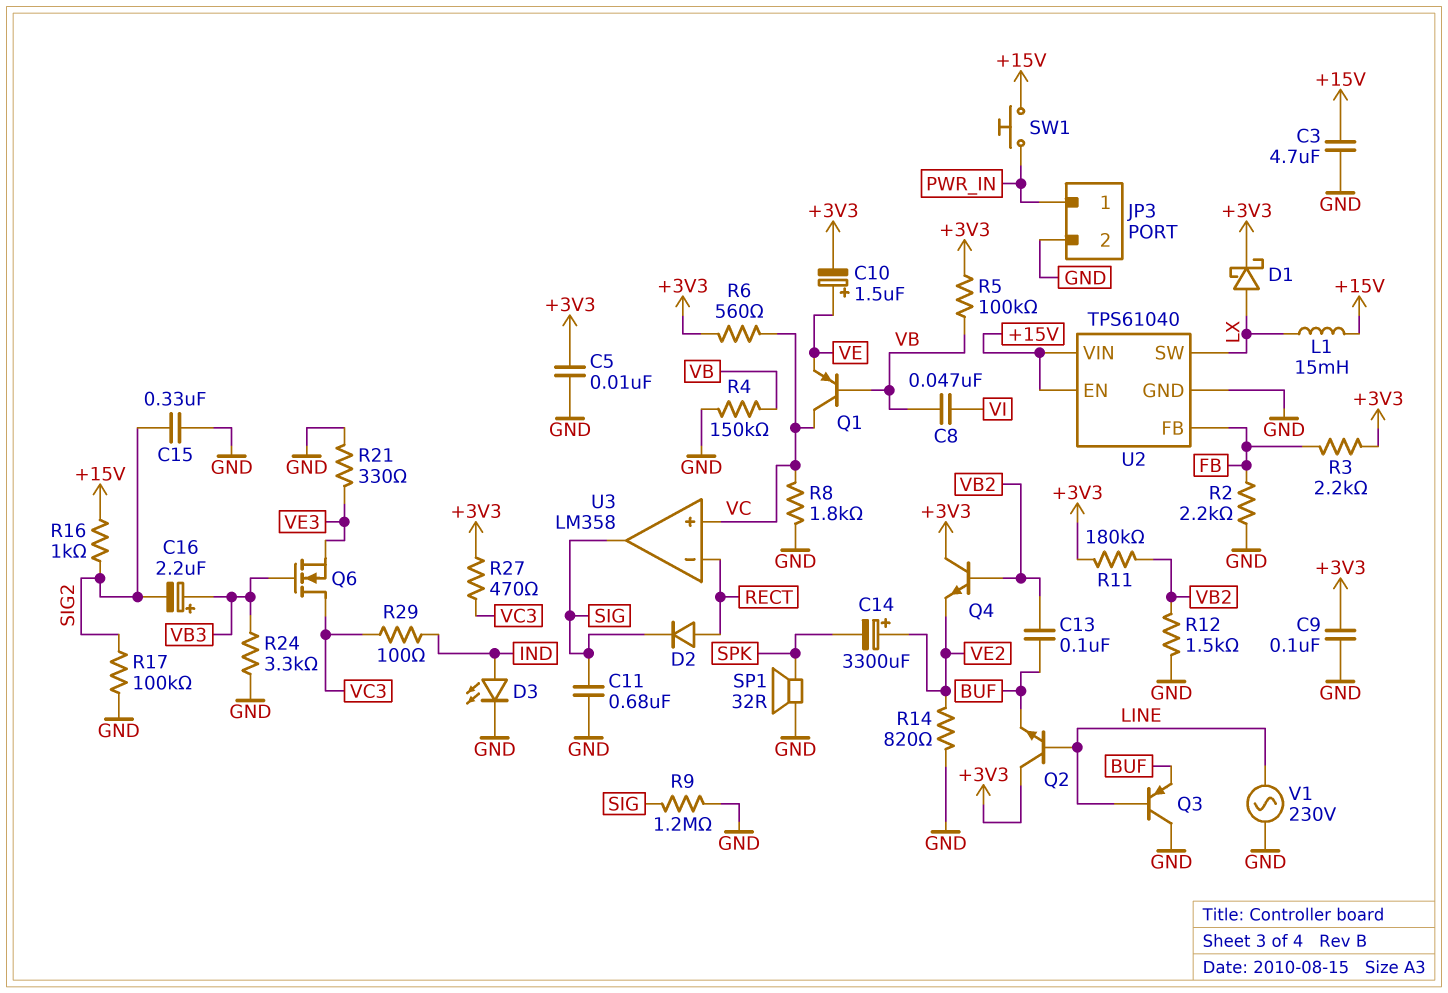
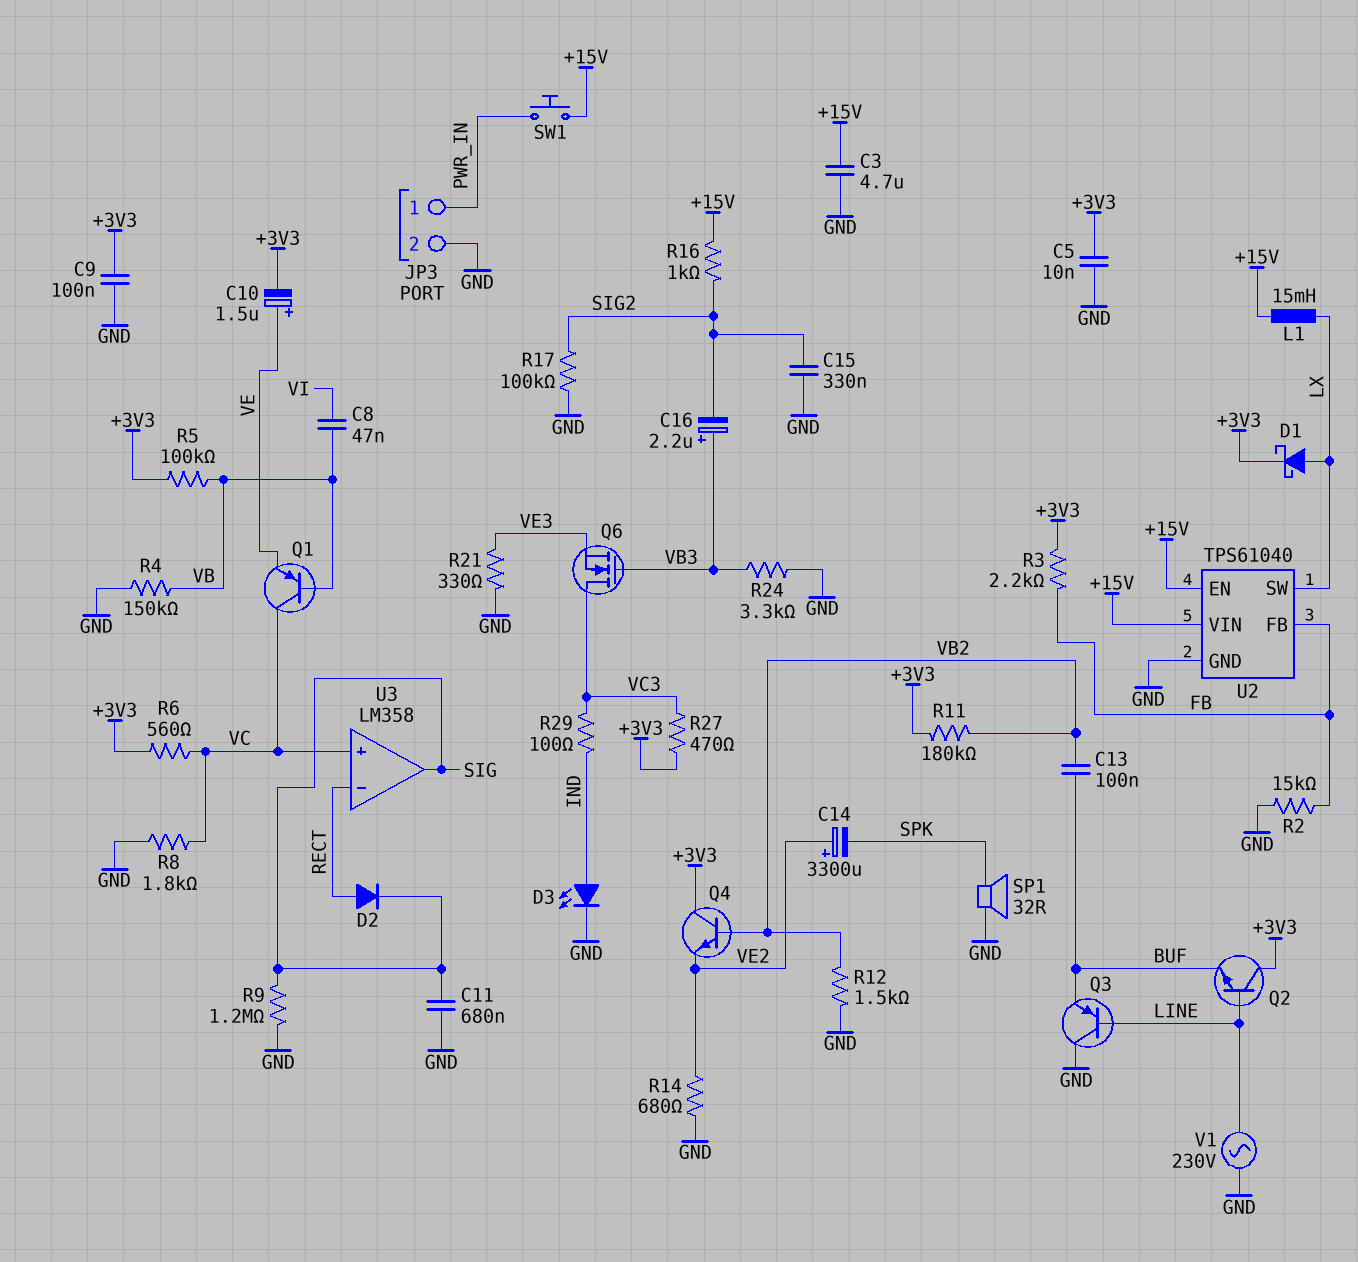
R2: 2.2k (FB, GND) -> 15k (FB, GND)
R14: 820 (GND, VE2) -> 680 (GND, VE2)

